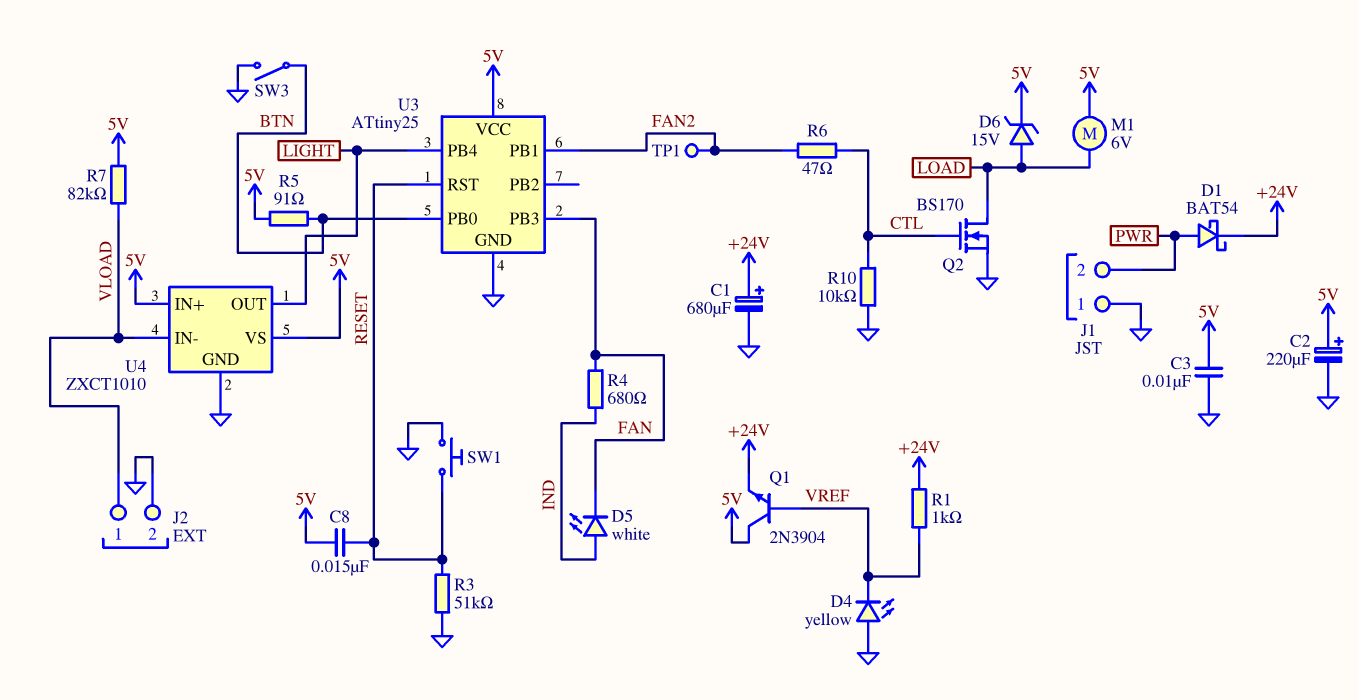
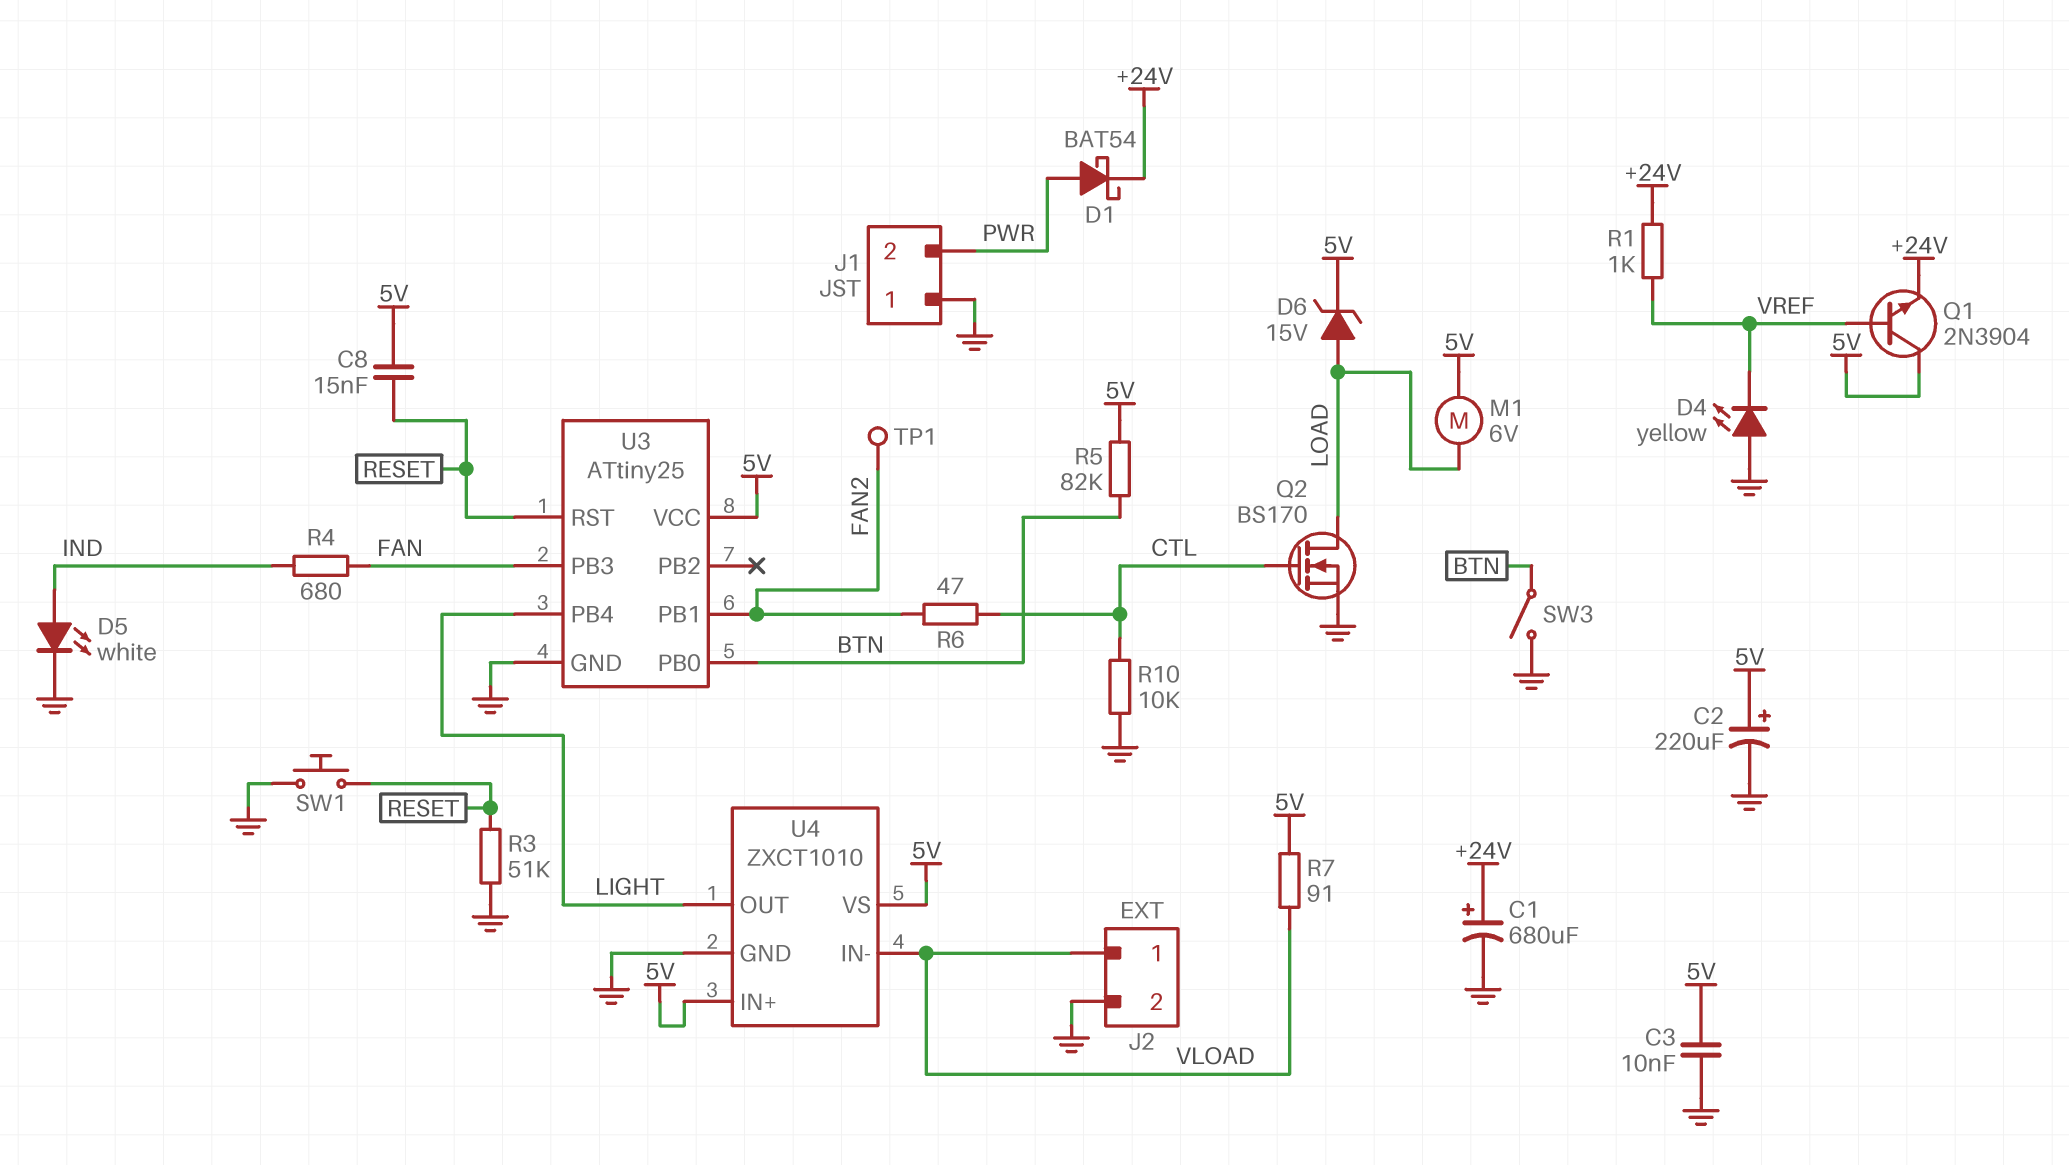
D5: LED white (A IND, K FAN) -> LED white (A IND, K GND)
R5: 91 (5V, BTN) -> 82k (5V, BTN)
R7: 82k (5V, VLOAD) -> 91 (5V, VLOAD)

